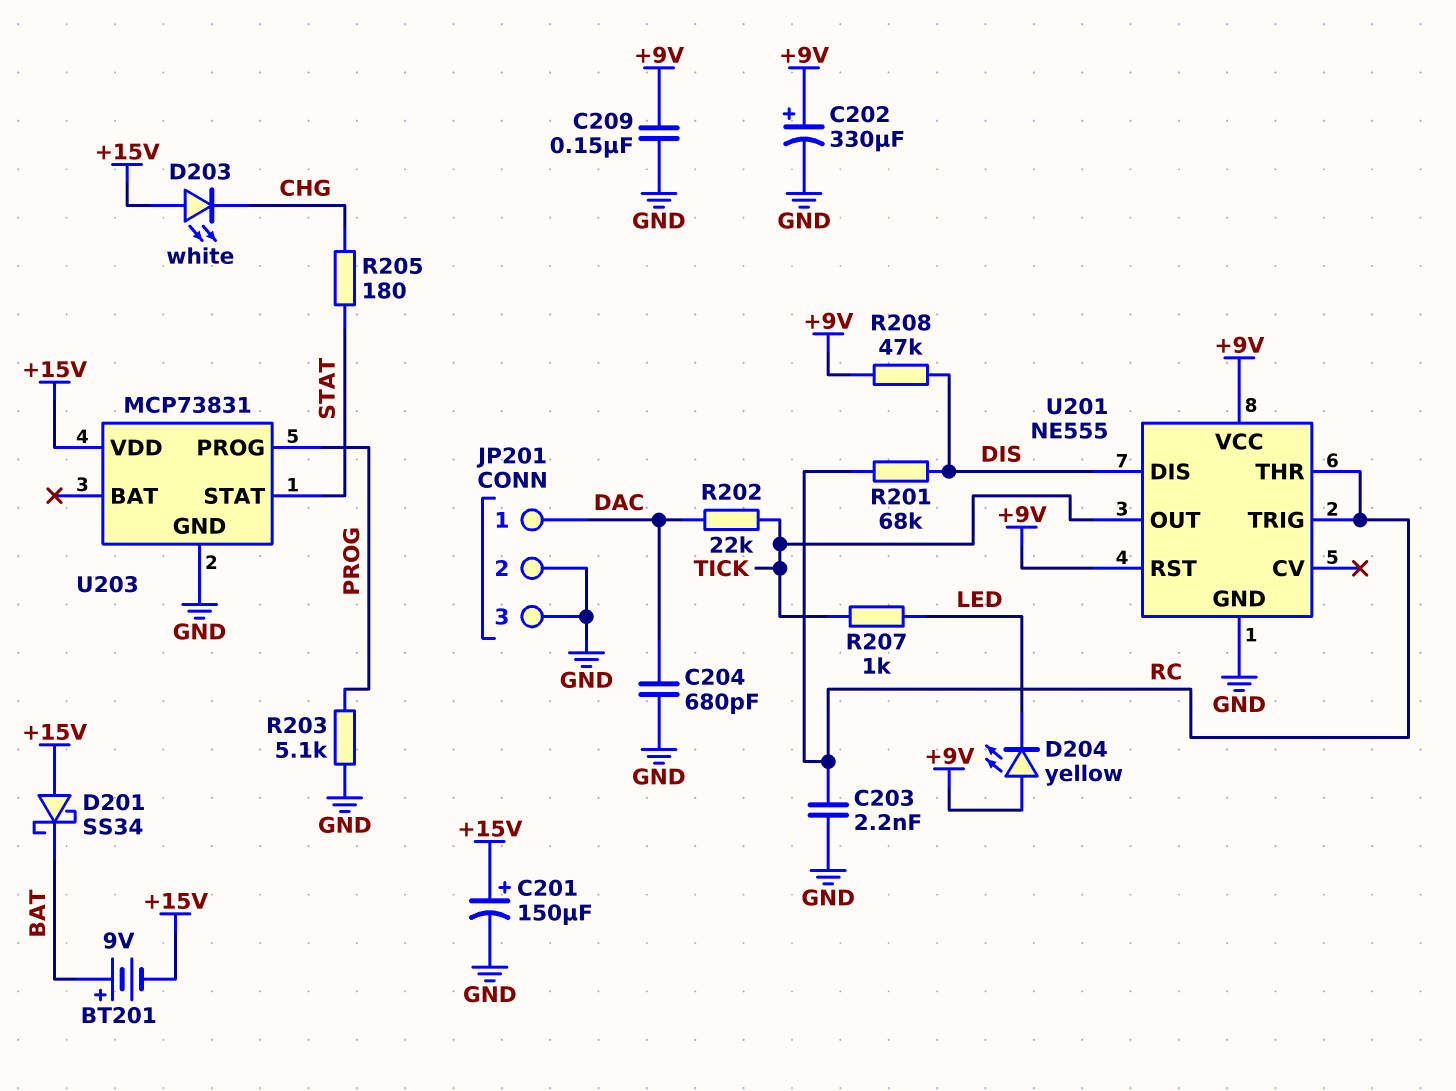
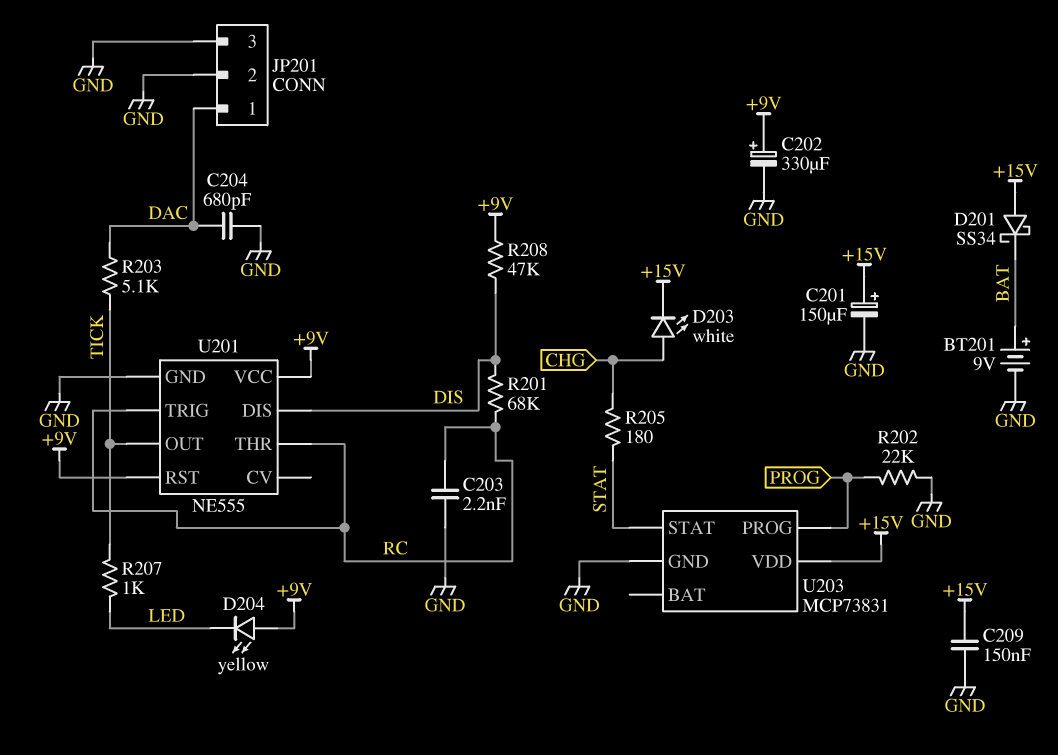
BT201: 9V (plus BAT, minus +15V) -> 9V (plus BAT, minus GND)
C209: 150nF (+9V, GND) -> 150nF (+15V, GND)
D203: LED white (A +15V, K CHG) -> LED white (A CHG, K +15V)
R202: 22k (DAC, TICK) -> 22k (GND, PROG)
R203: 5.1k (GND, PROG) -> 5.1k (DAC, TICK)

